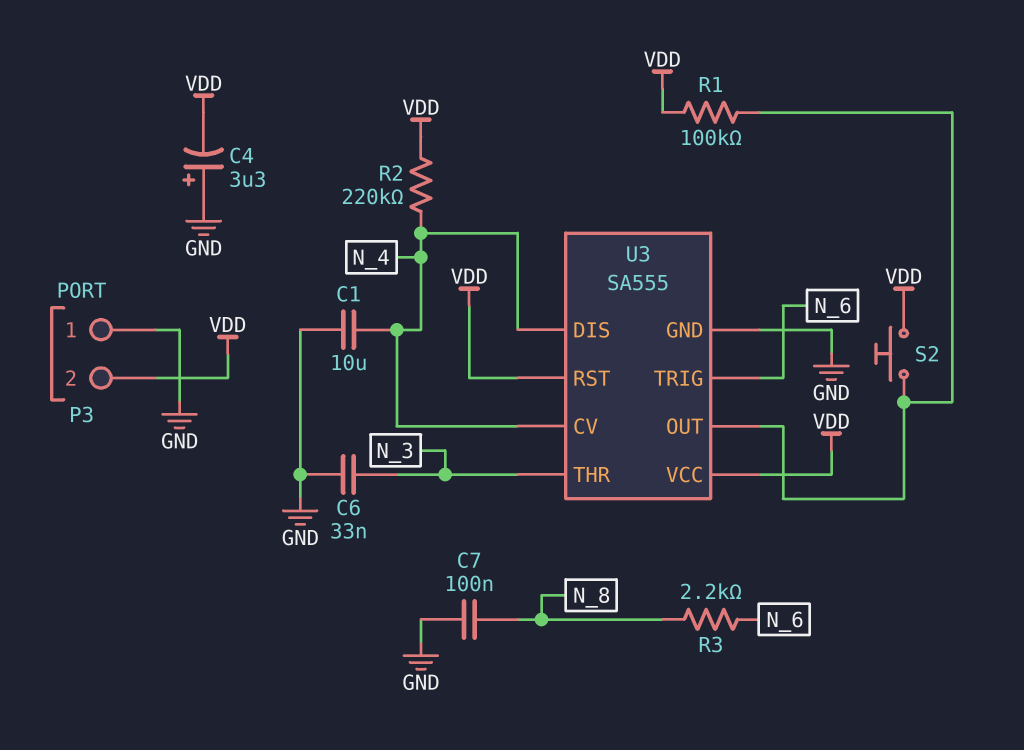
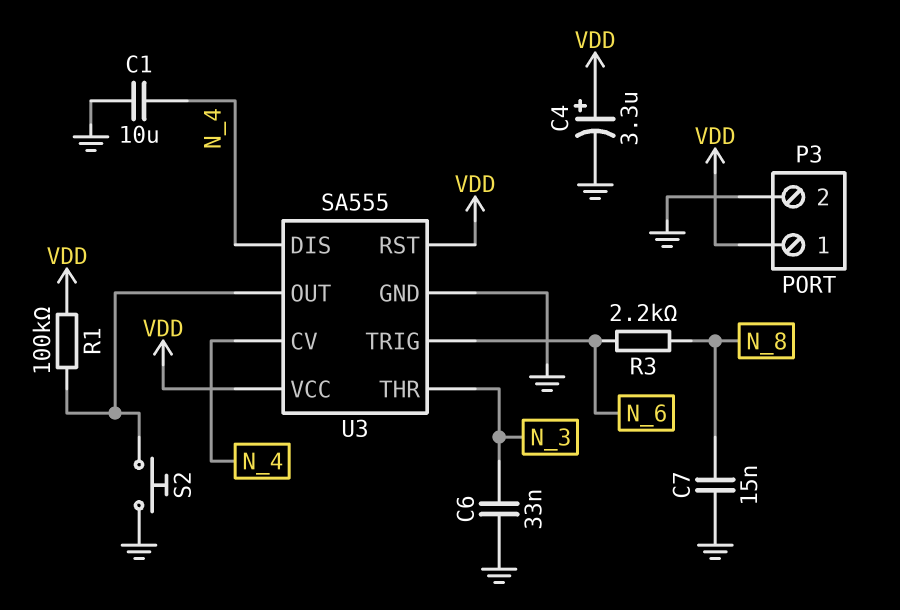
C4: 3.3uF (plus GND, minus VDD) -> 3.3uF (plus VDD, minus GND)
C7: 100nF (GND, N_8) -> 15nF (GND, N_8)
P3 pin 1: GND -> VDD
P3 pin 2: VDD -> GND
R2: 220k (N_4, VDD) -> none
S2: button (U3/OUT, VDD) -> button (GND, U3/OUT)

